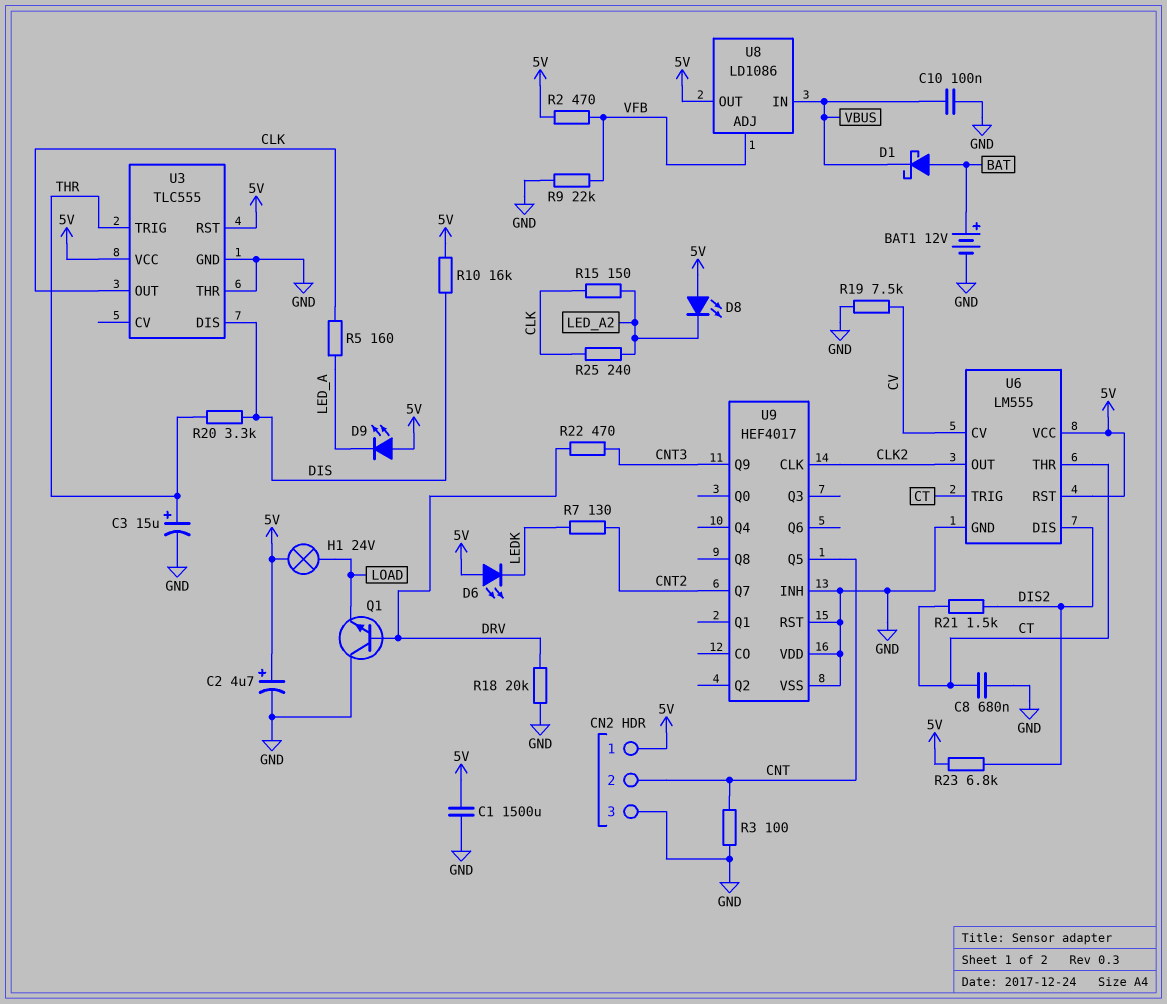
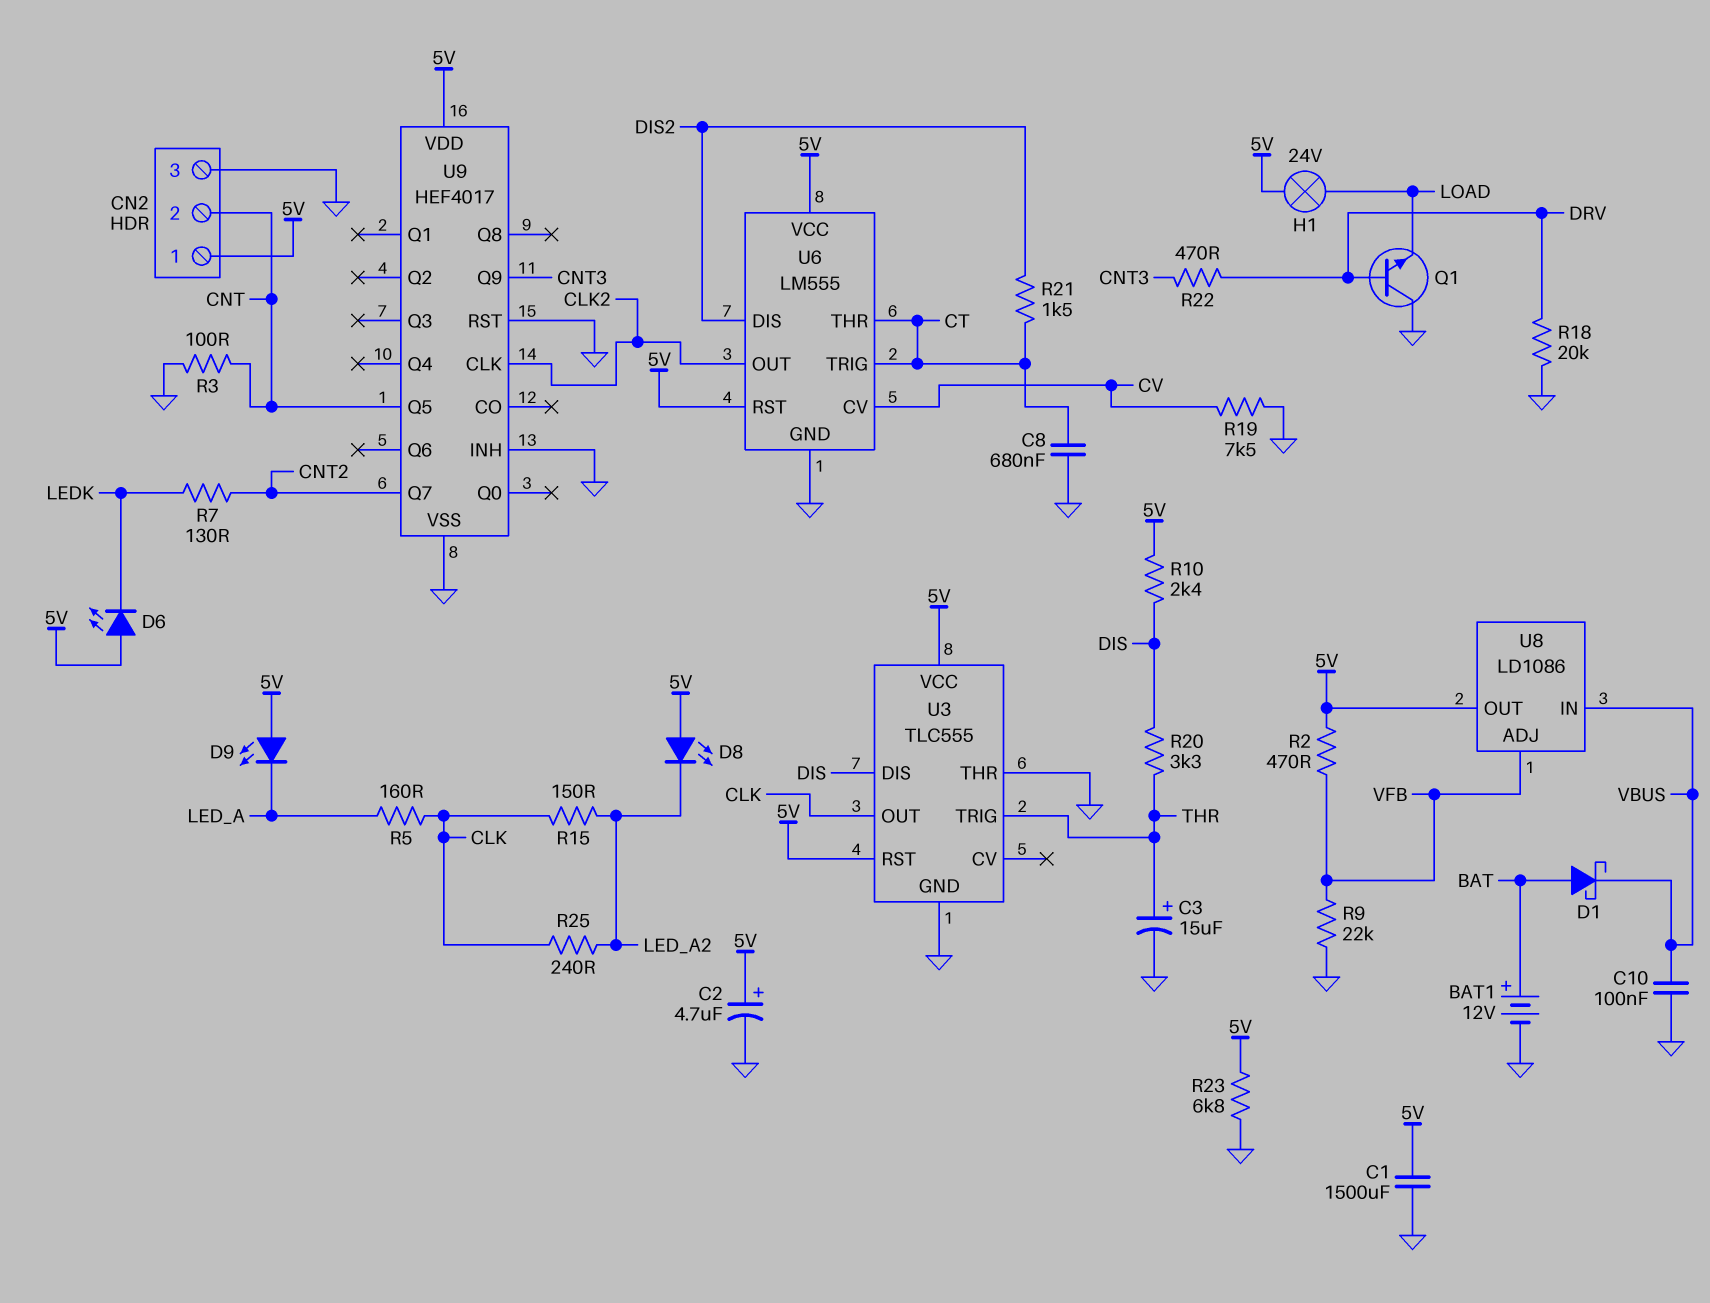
R10: 16k (5V, DIS) -> 2.4k (5V, DIS)
R23: 6.8k (5V, DIS2) -> 6.8k (5V, GND)
U9 pin VDD: GND -> 5V

